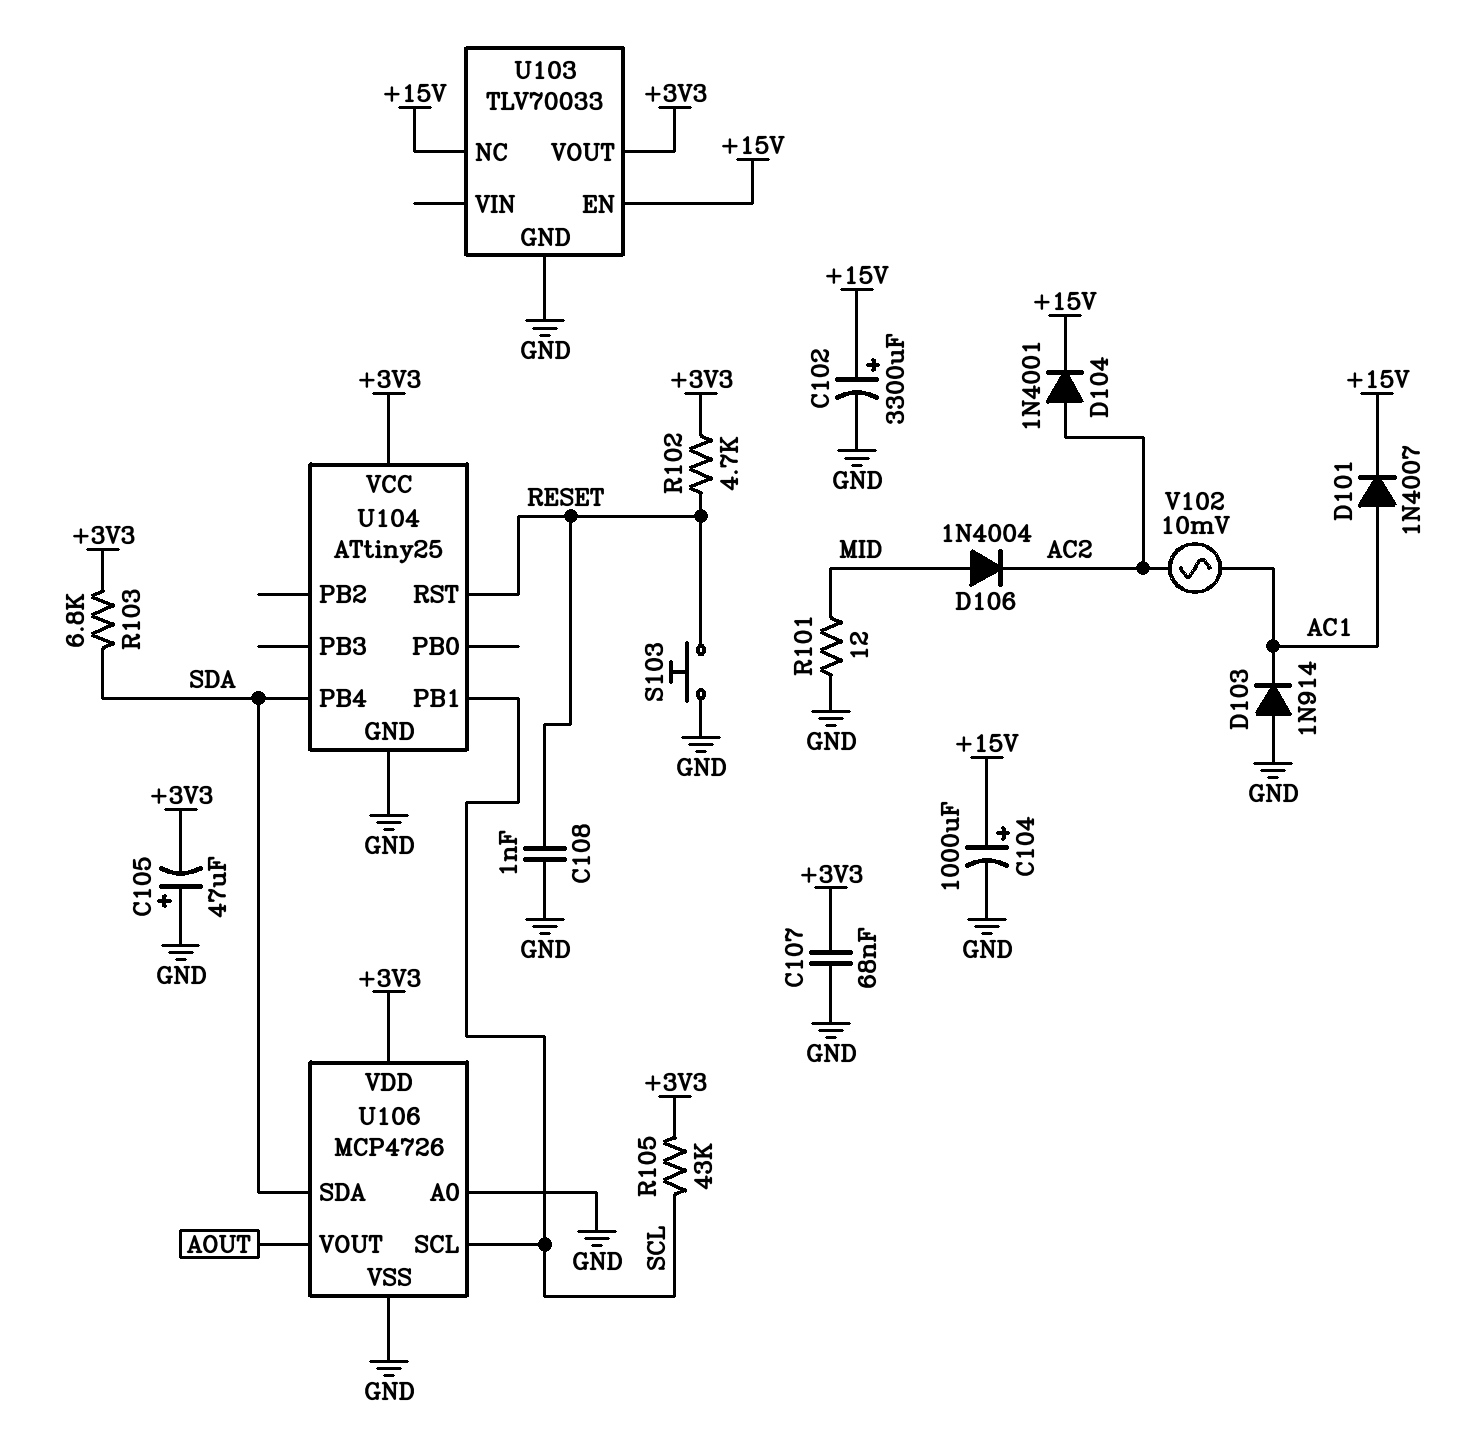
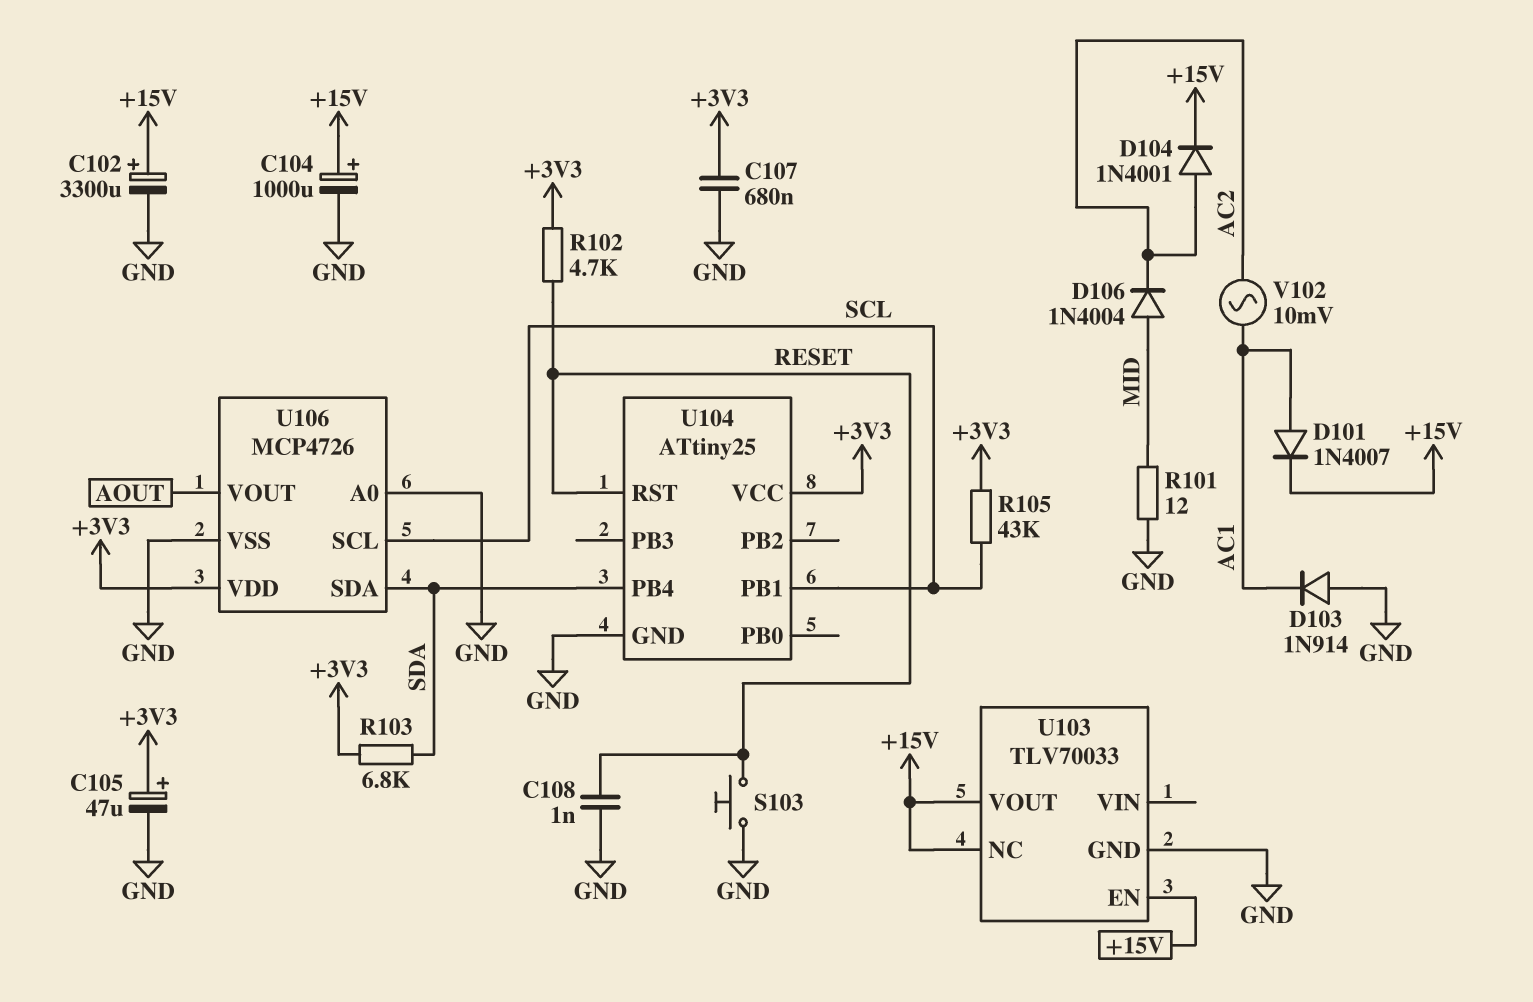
C105: 47uF (plus GND, minus +3V3) -> 47uF (plus +3V3, minus GND)
C107: 68nF (+3V3, GND) -> 680nF (+3V3, GND)
U103 pin VOUT: +3V3 -> +15V

